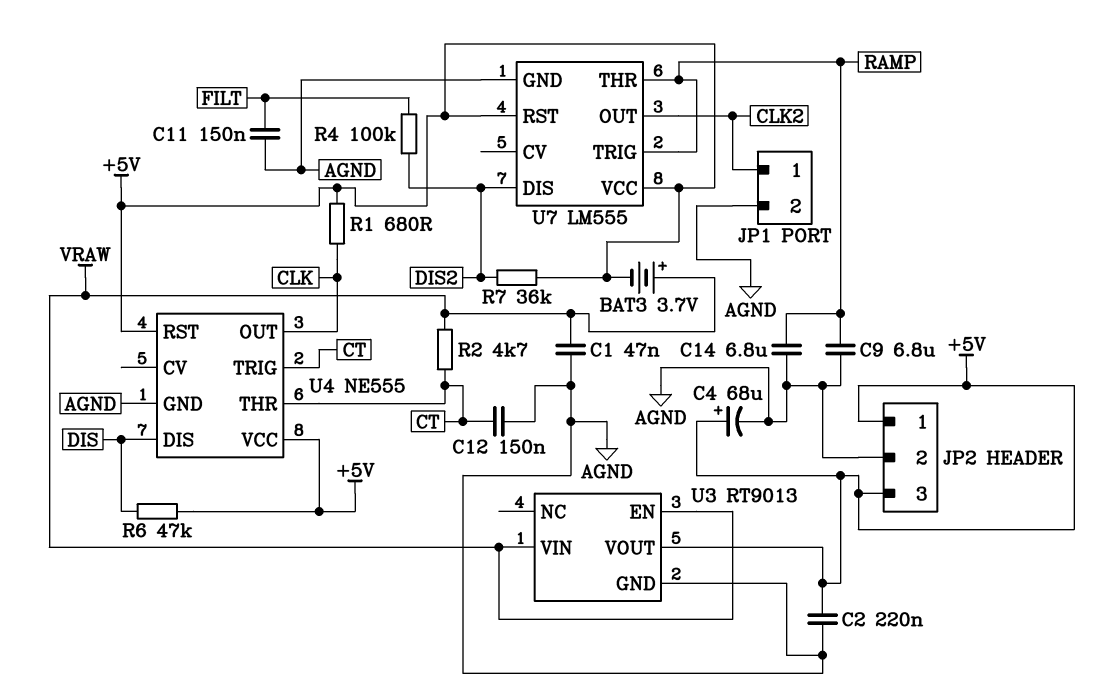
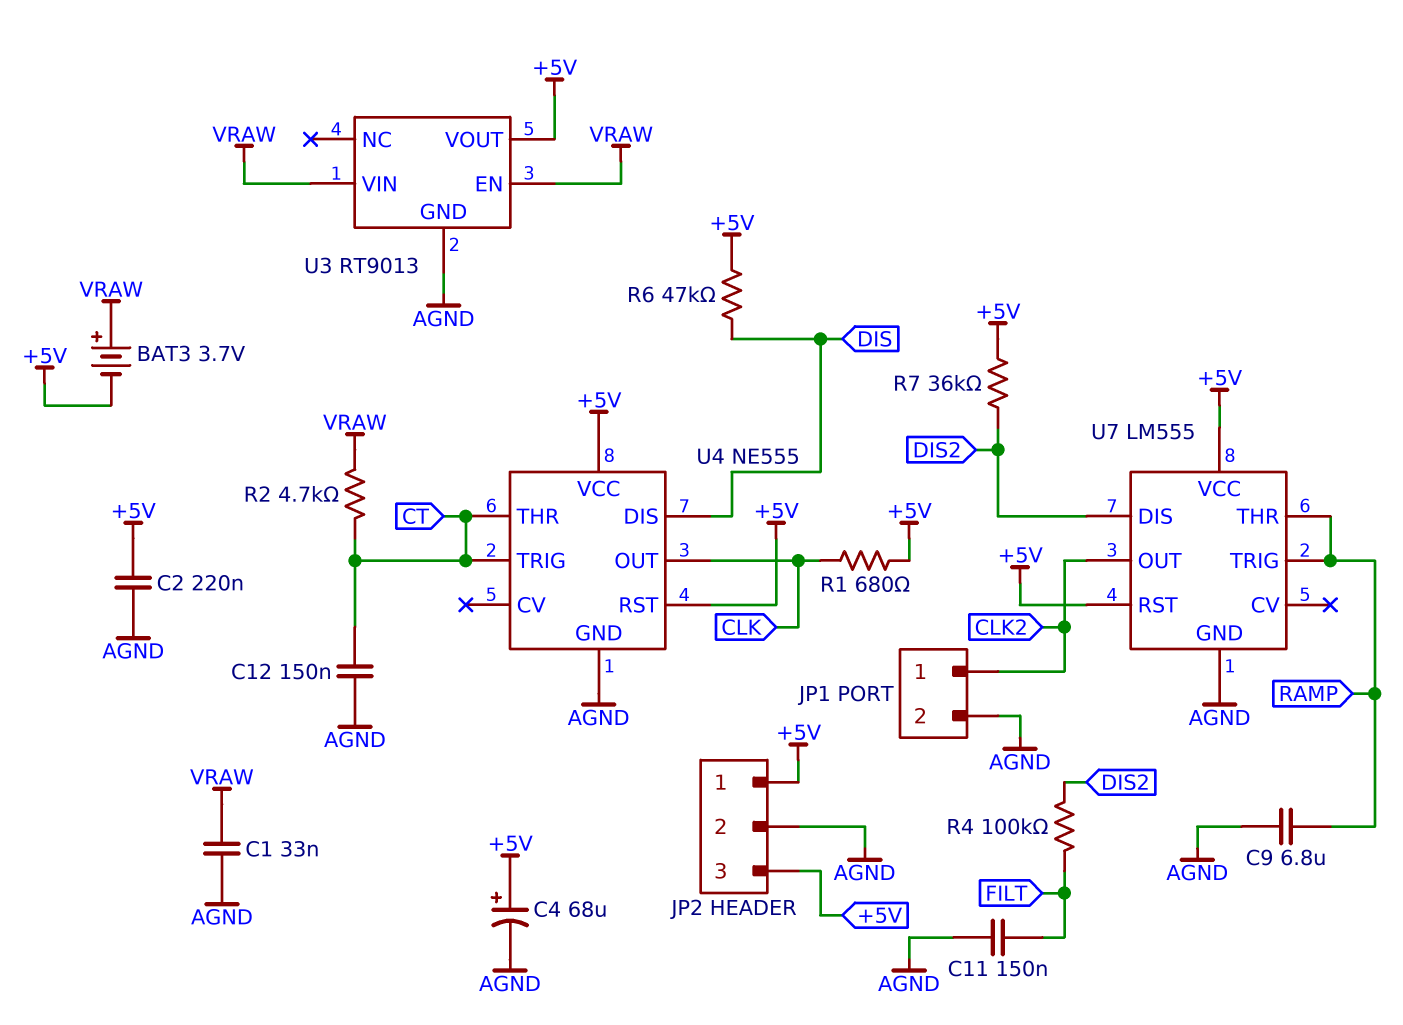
C1: 47nF (AGND, VRAW) -> 33nF (AGND, VRAW)
C14: 6.8uF (AGND, RAMP) -> none

